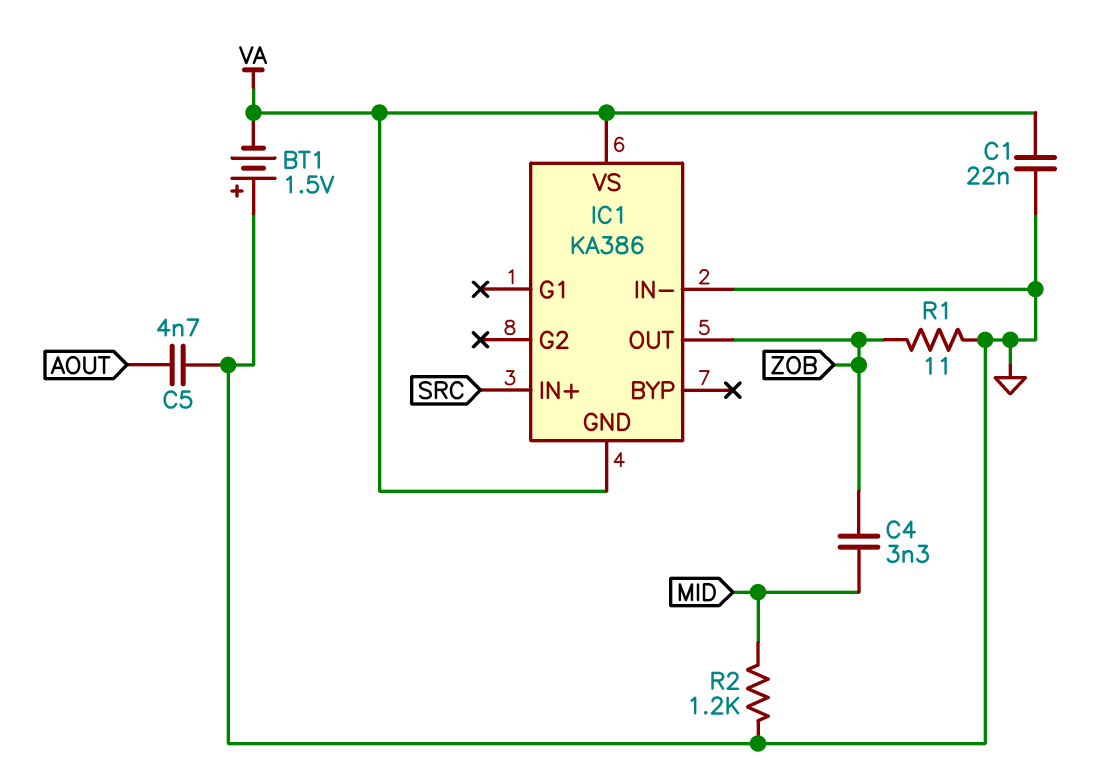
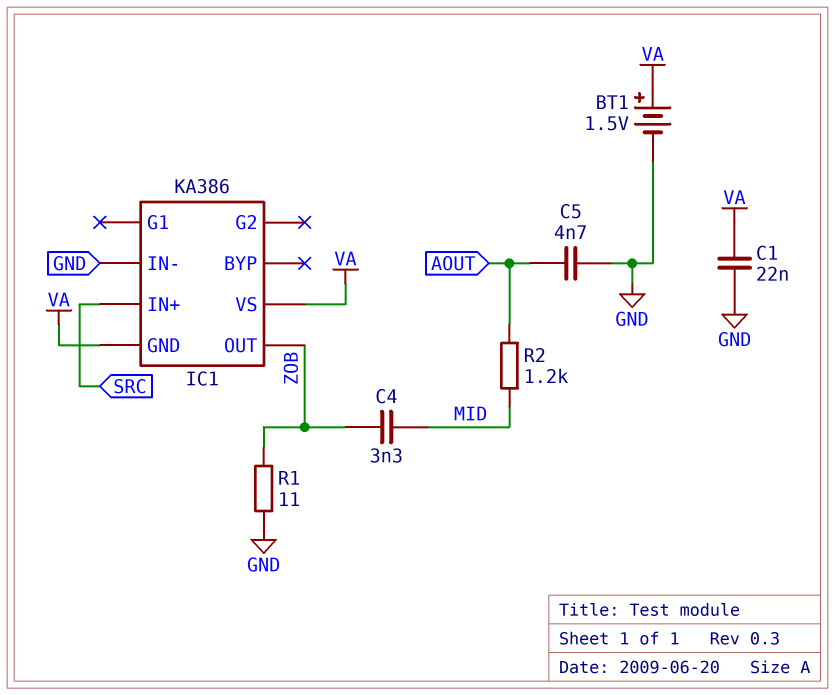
BT1: 1.5V (plus GND, minus VA) -> 1.5V (plus VA, minus GND)
R2: 1.2k (GND, MID) -> 1.2k (AOUT, MID)

